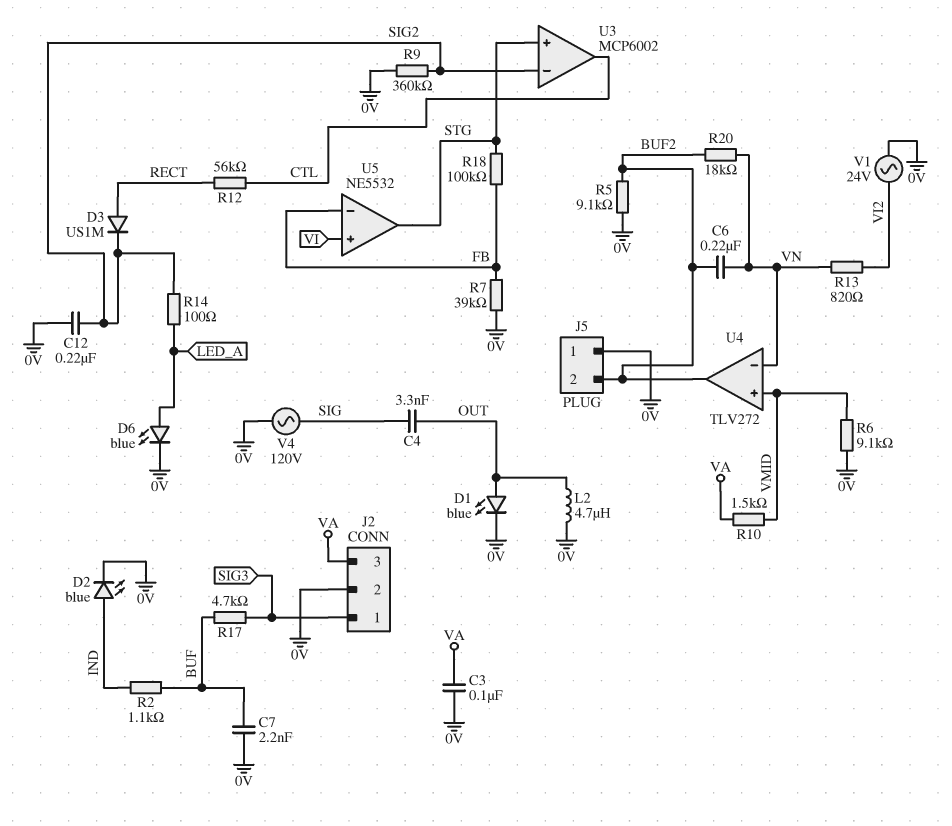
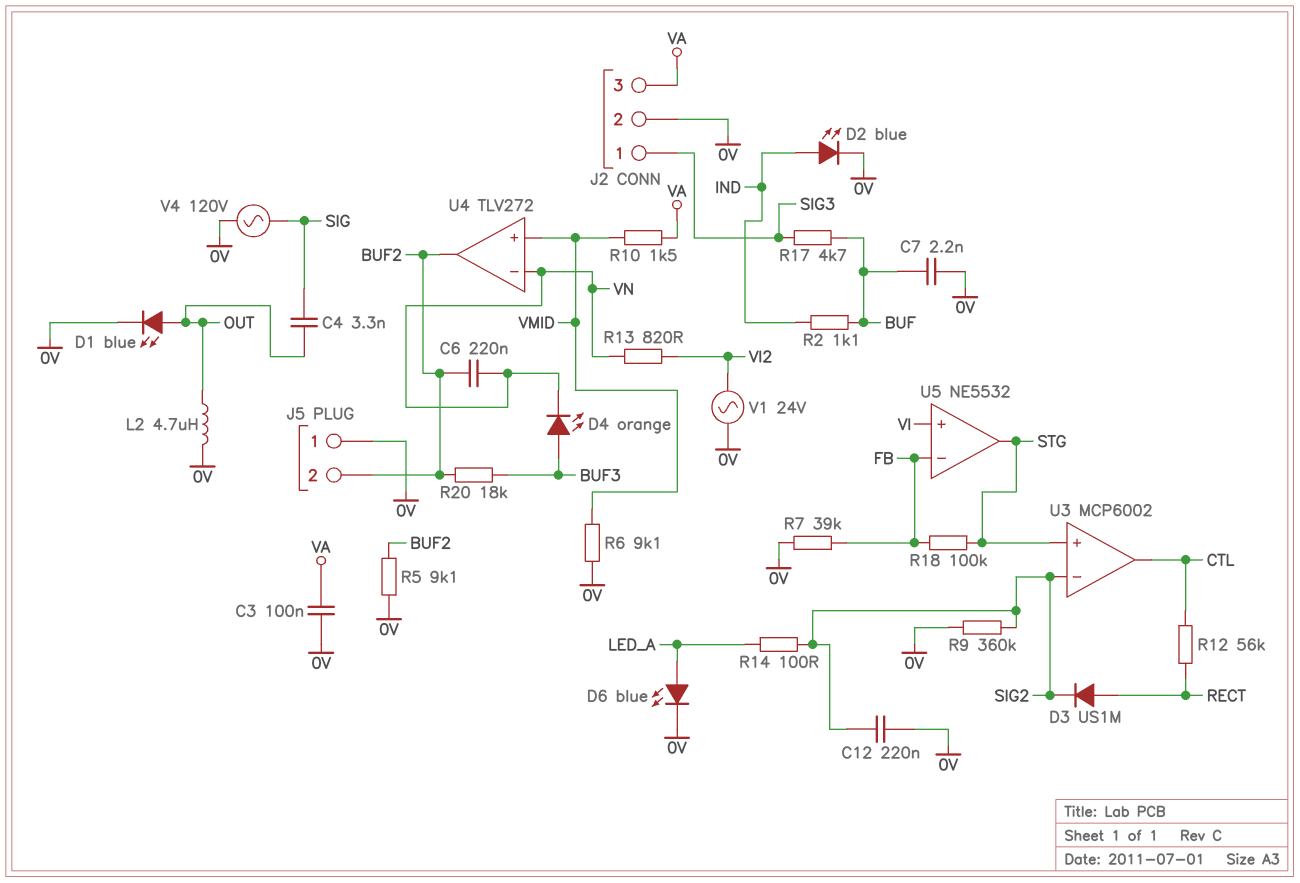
D4: none -> LED orange (A BUF3, K VN)
R20: 18k (BUF2, VN) -> 18k (BUF2, BUF3)

